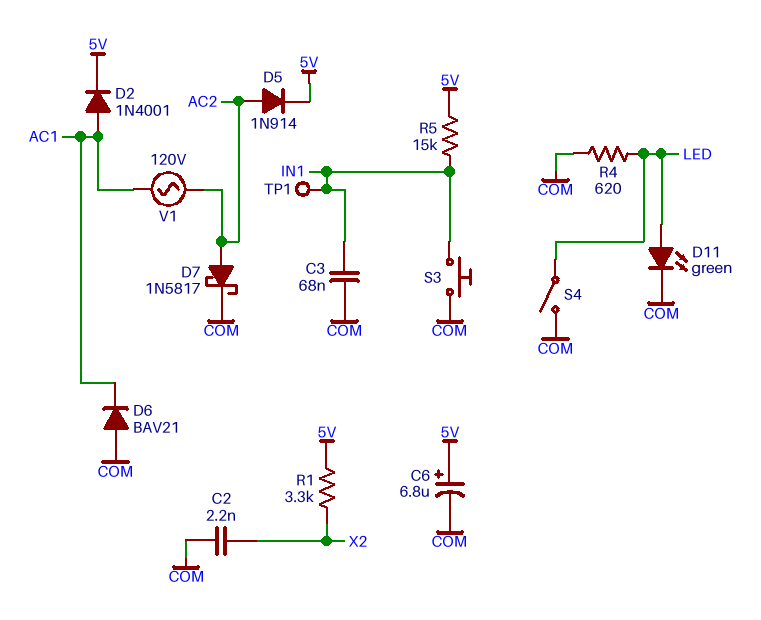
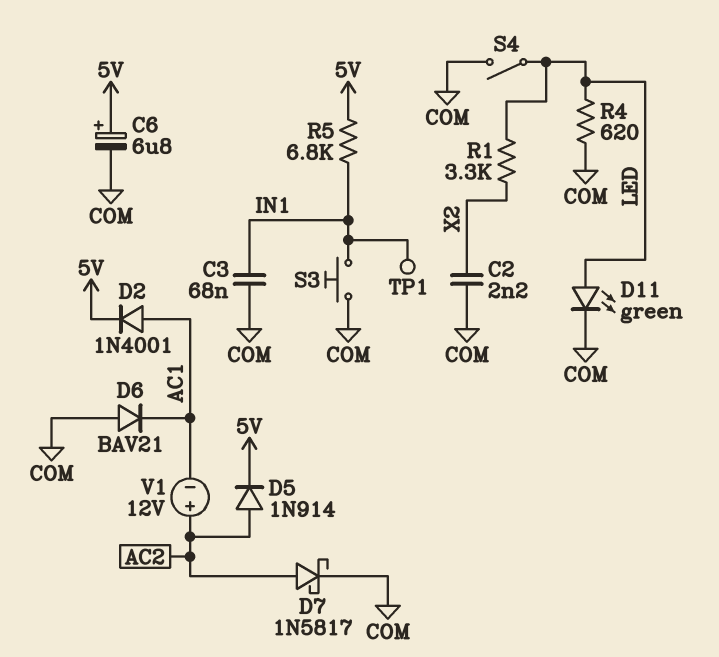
R1: 3.3k (5V, X2) -> 3.3k (LED, X2)
R5: 15k (5V, IN1) -> 6.8k (5V, IN1)
V1: AC 120V (AC1, AC2) -> 12V (plus AC2, minus AC1)

